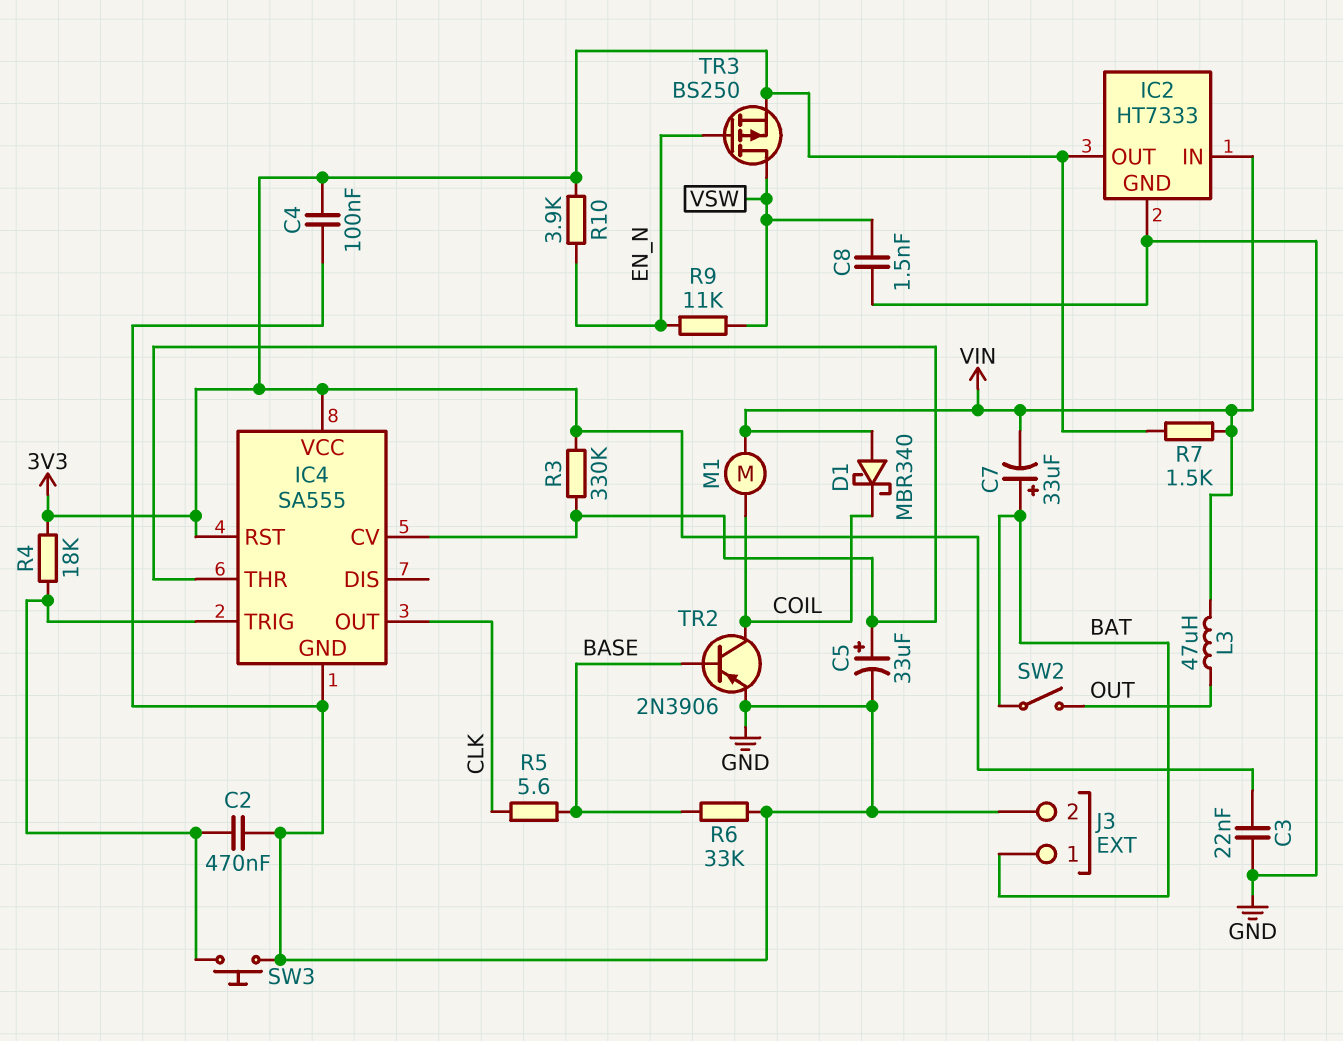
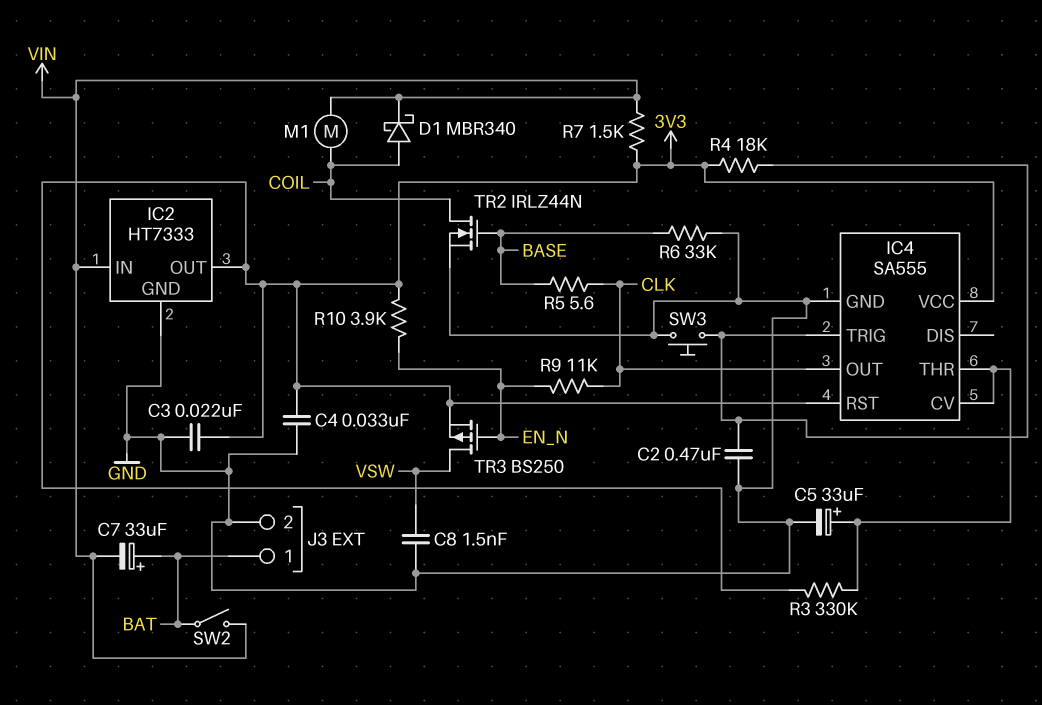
C4: 100nF (3V3, GND) -> 33nF (3V3, GND)
D1: schottky MBR340 (A VIN, K COIL) -> schottky MBR340 (A COIL, K VIN)
L3: 47uH (OUT, VIN) -> none
R9: 11k (EN_N, VSW) -> 11k (CLK, EN_N)
SW2: switch (BAT, OUT) -> switch (BAT, VIN)
TR2: PNP 2N3906 (B BASE, C COIL, E GND) -> NMOS IRLZ44N (G BASE, D COIL, S GND)

